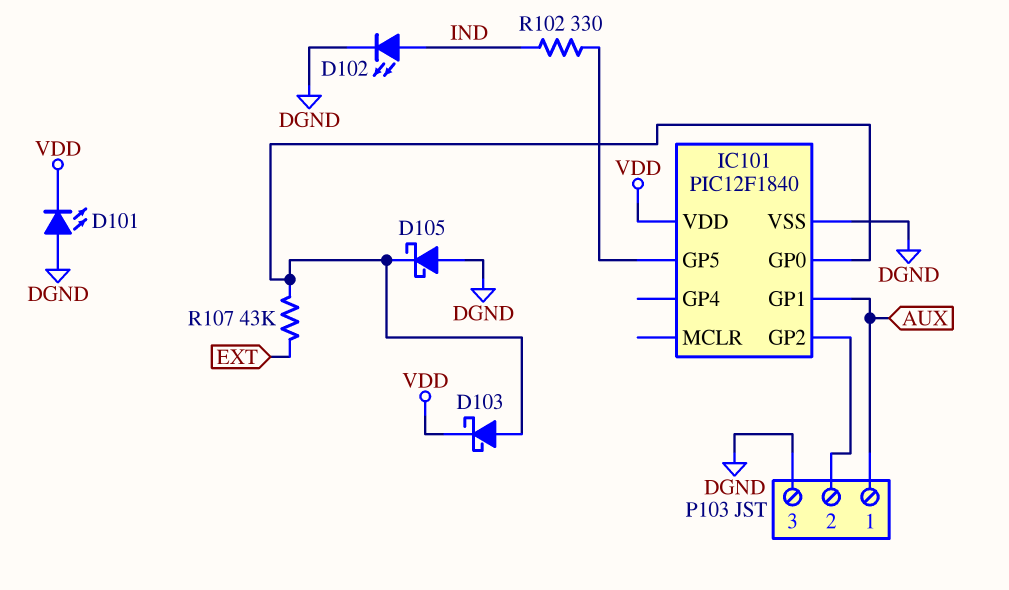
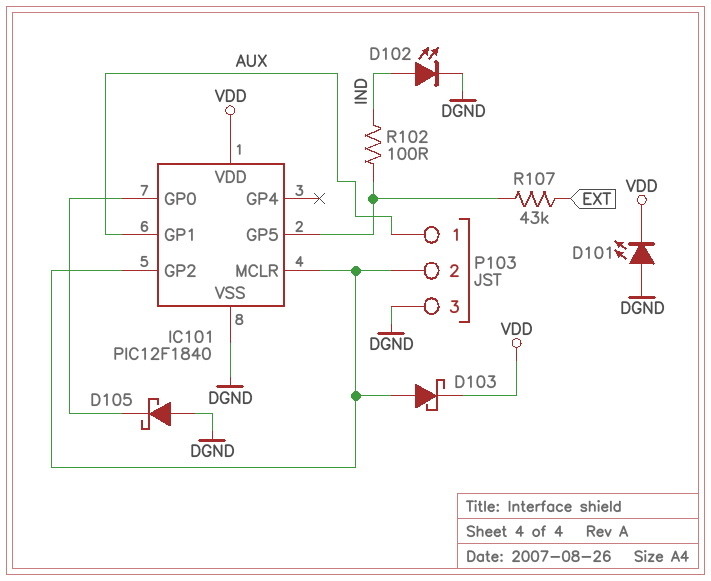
D103: schottky (A IC101/GP0, K VDD) -> schottky (A IC101/GP2, K VDD)
IC101 pin MCLR: none -> IC101/GP2
R102: 330 (IC101/GP5, IND) -> 100 (IC101/GP5, IND)
R107: 43k (EXT, IC101/GP0) -> 43k (EXT, IC101/GP5)

